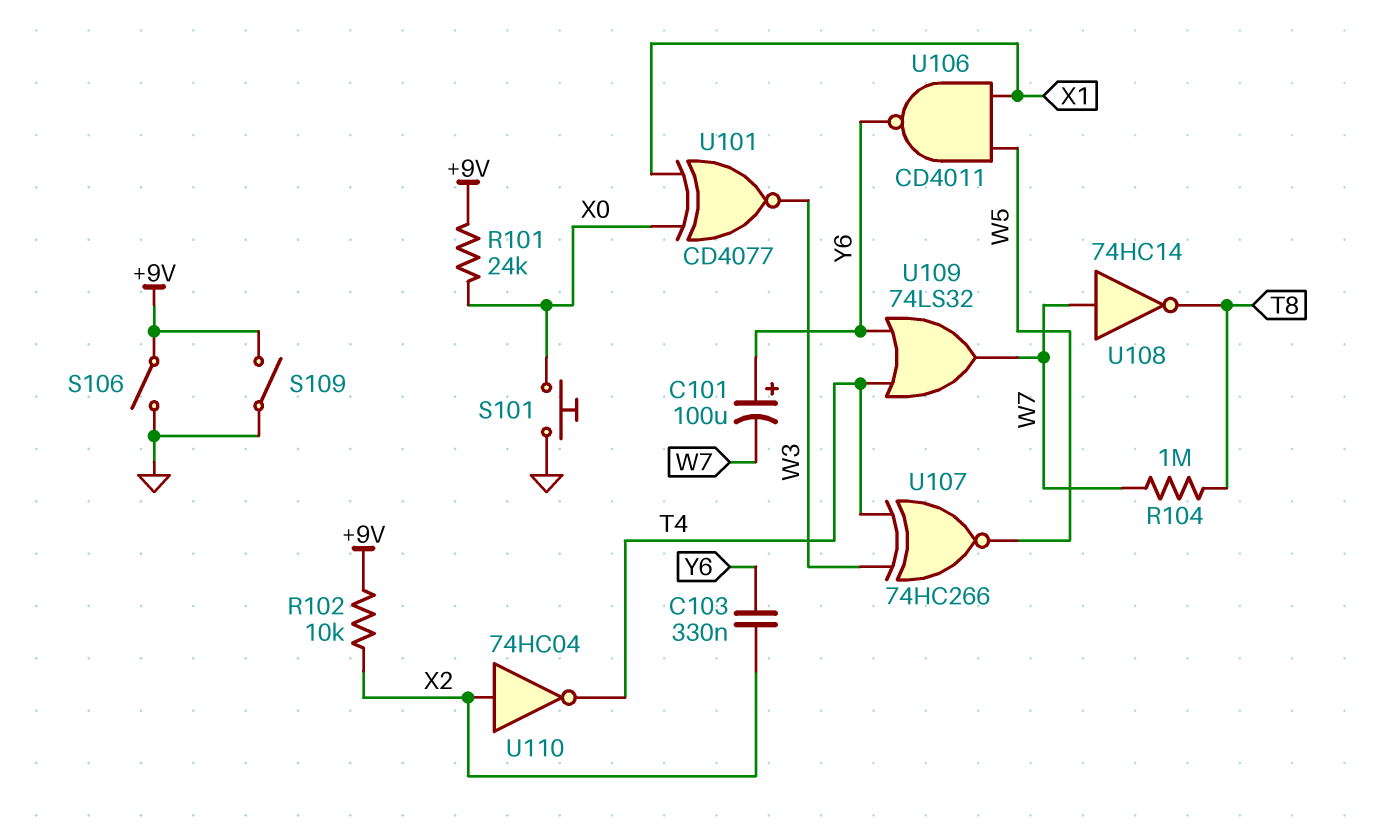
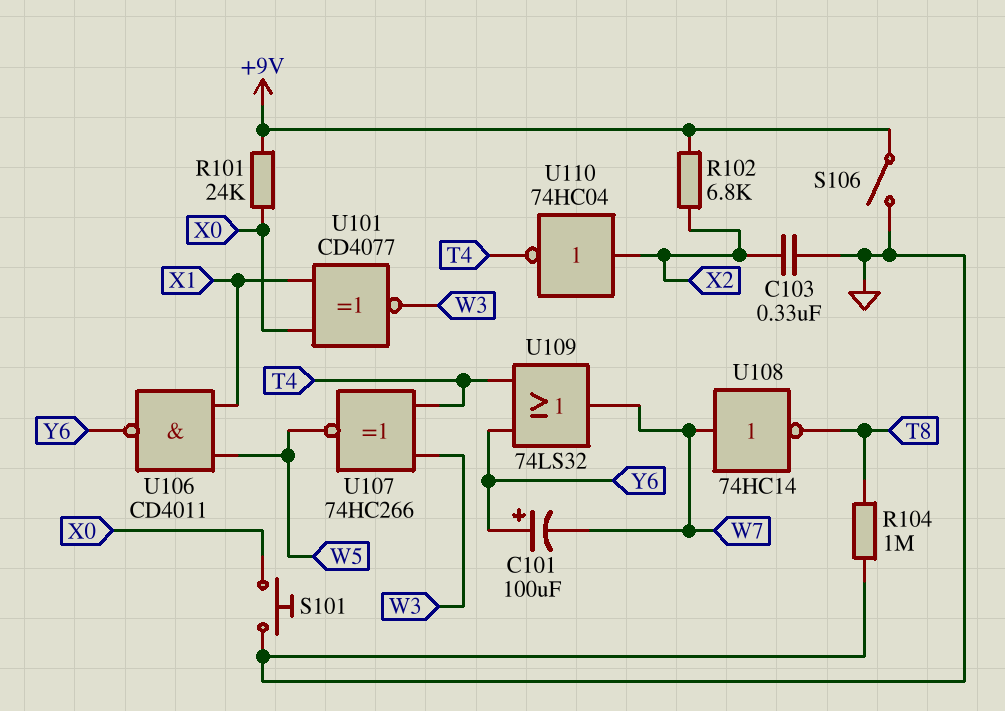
C103: 330nF (X2, Y6) -> 330nF (GND, X2)
R102: 10k (+9V, X2) -> 6.8k (+9V, X2)
R104: 1M (T8, W7) -> 1M (GND, T8)
S109: switch (+9V, GND) -> none

